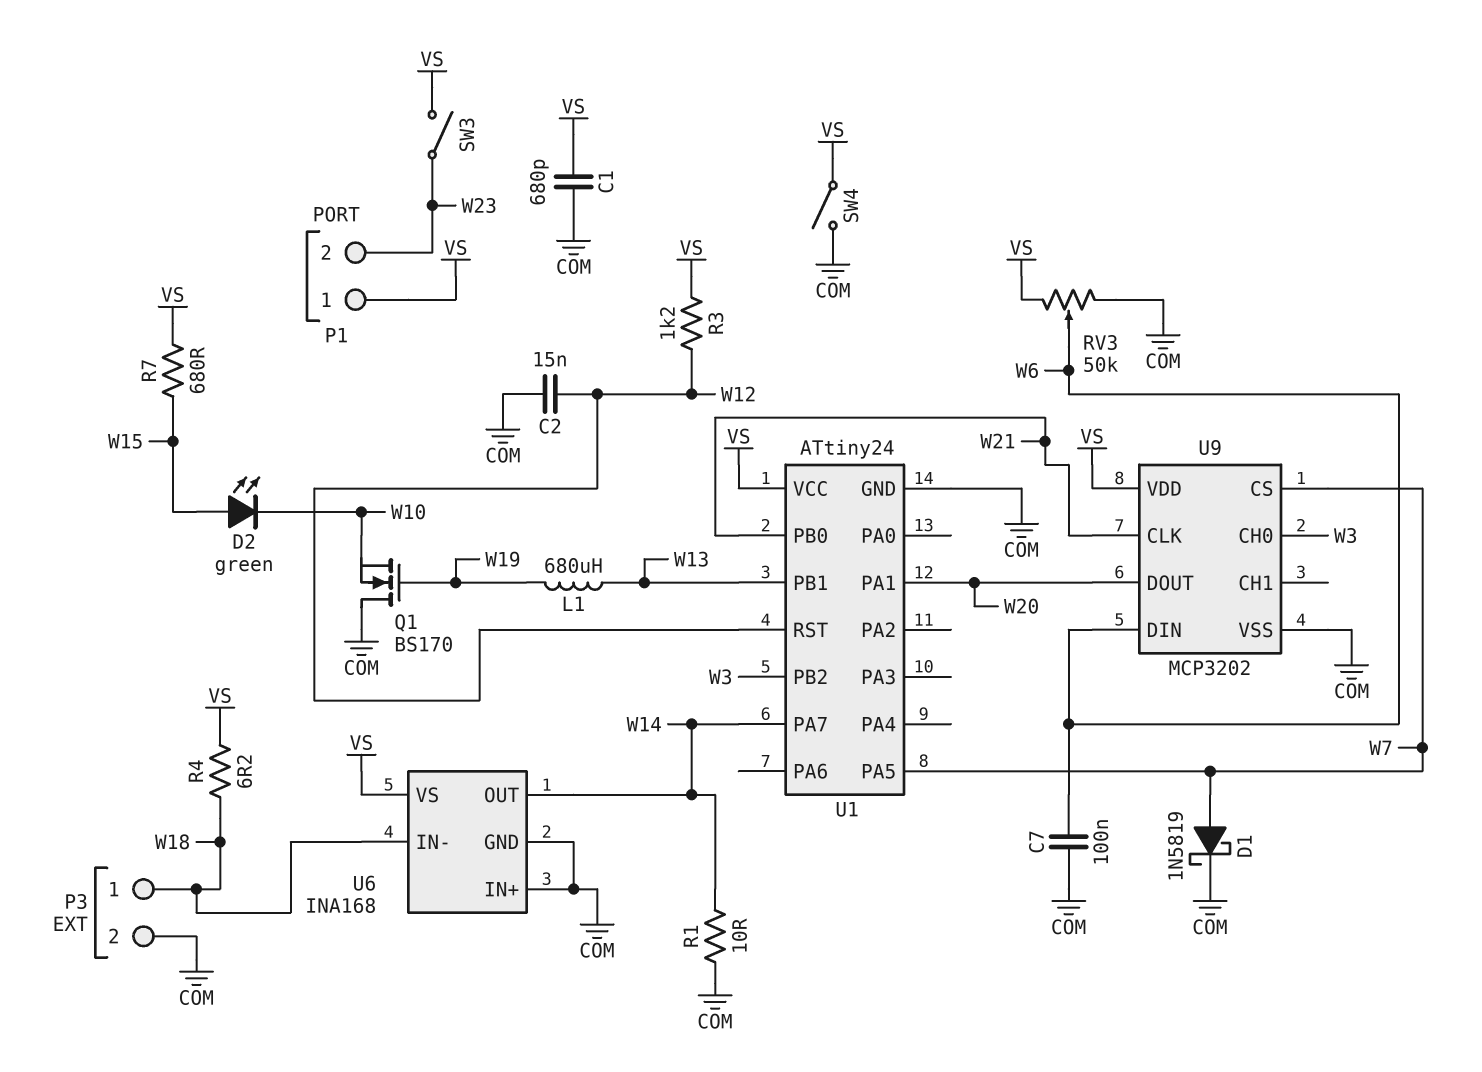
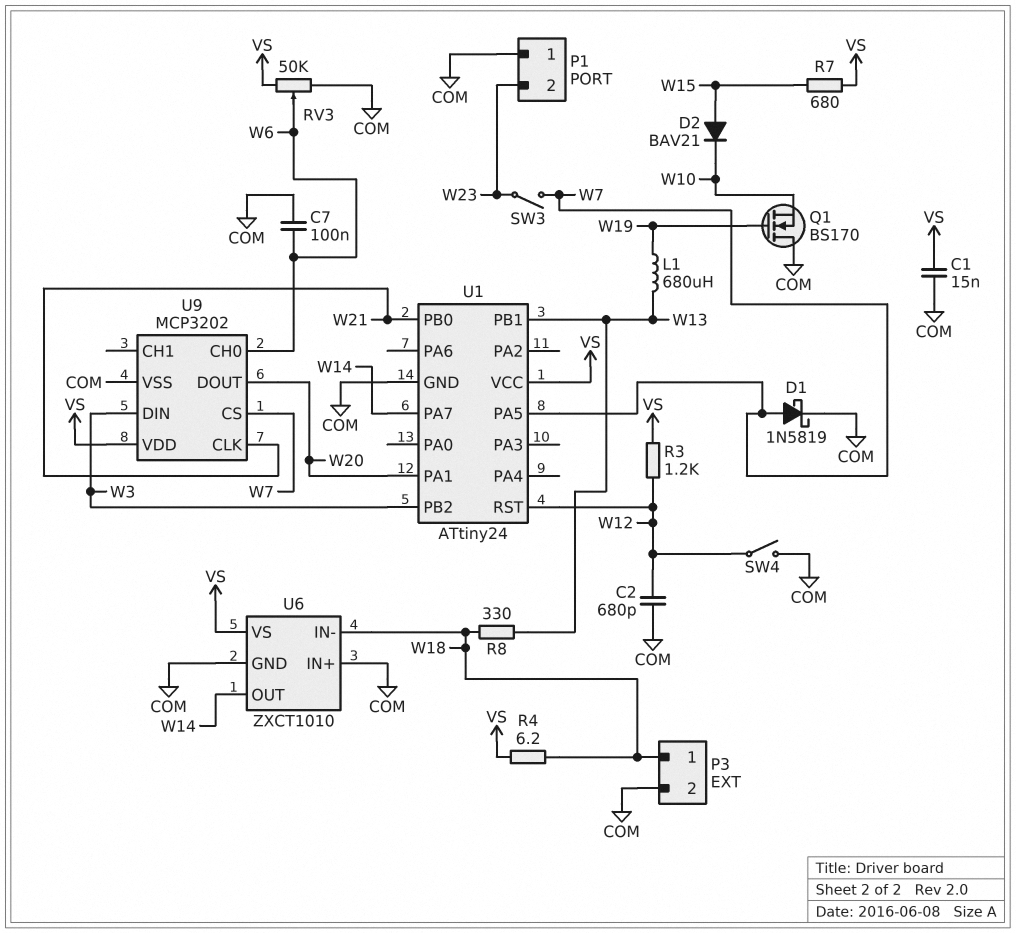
C1: 680pF (COM, VS) -> 15nF (COM, VS)
C2: 15nF (COM, W12) -> 680pF (COM, W12)
D2: LED green (A W15, K W10) -> diode BAV21 (A W15, K W10)
P1 pin 1: VS -> COM
R1: 10 (COM, W14) -> none
R8: none -> 330 (W13, W18)
SW3: switch (VS, W23) -> switch (W7, W23)
SW4: switch (COM, VS) -> switch (COM, W12)
U6: INA168 -> ZXCT1010
U9 pin CH0: W3 -> W6
U9 pin DIN: W6 -> W3

